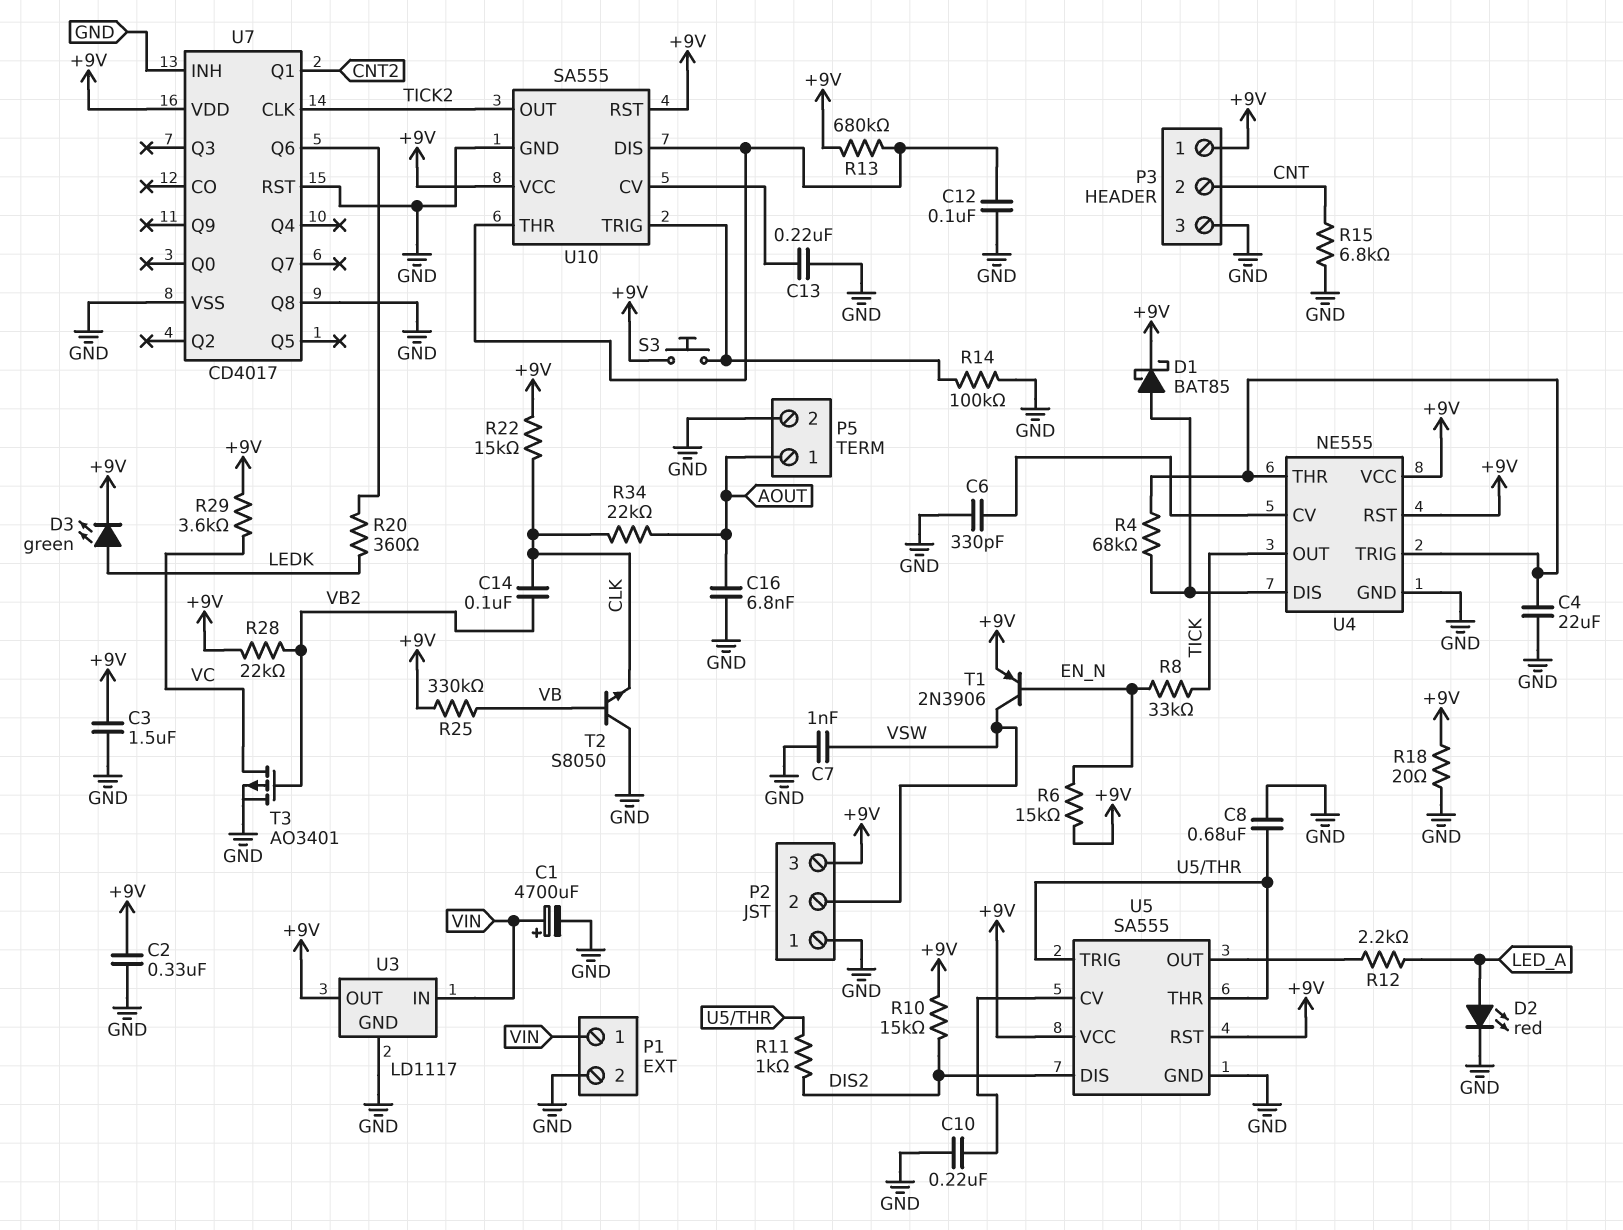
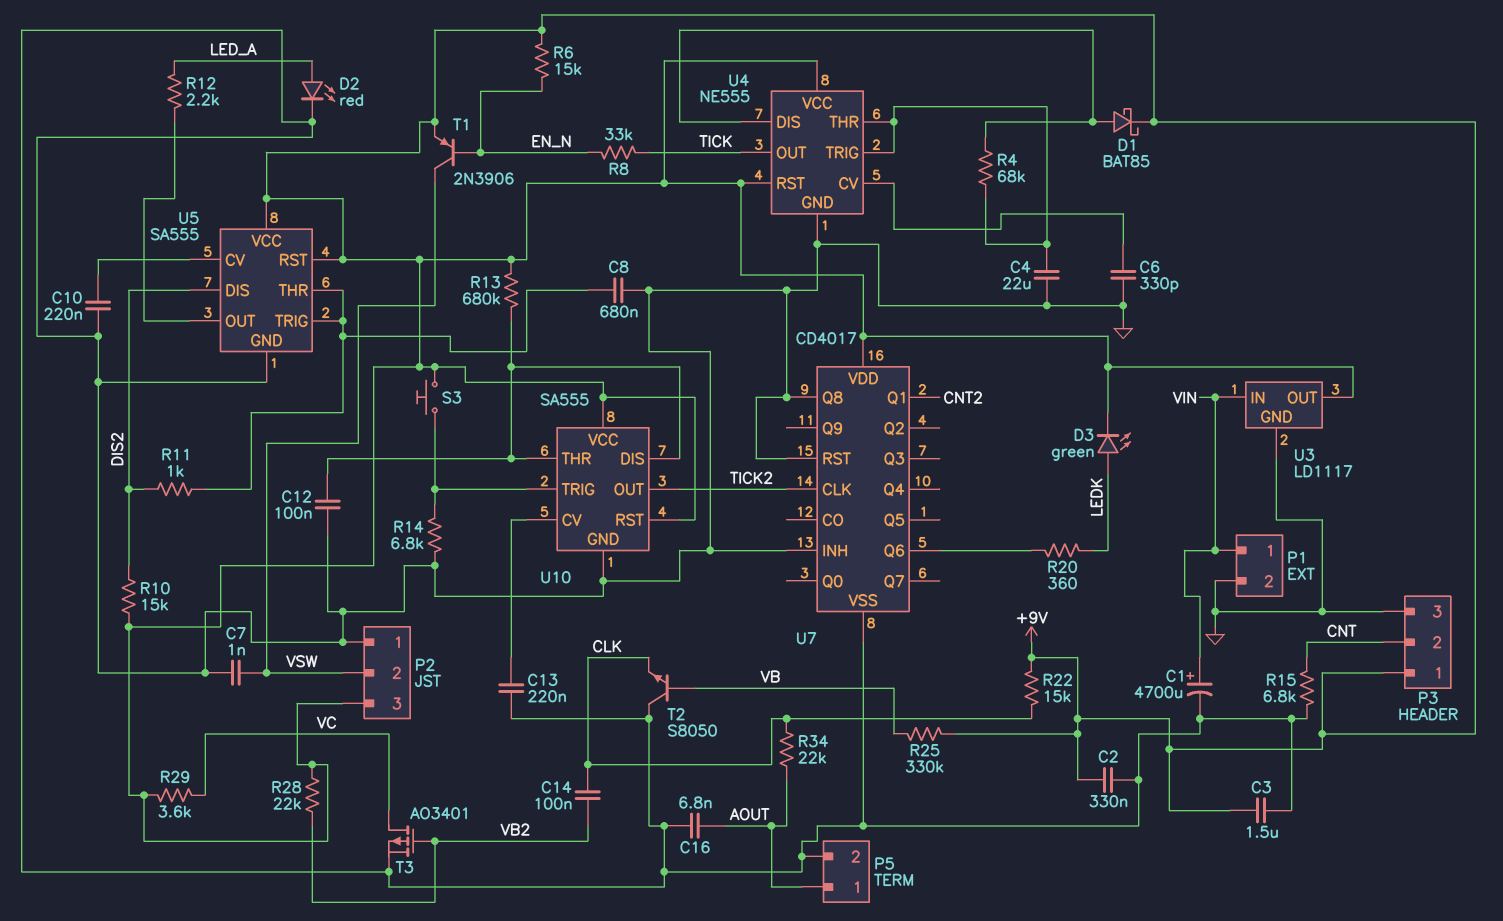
R14: 100k (GND, U10/TRIG) -> 6.8k (GND, U10/TRIG)
R18: 20 (+9V, GND) -> none

